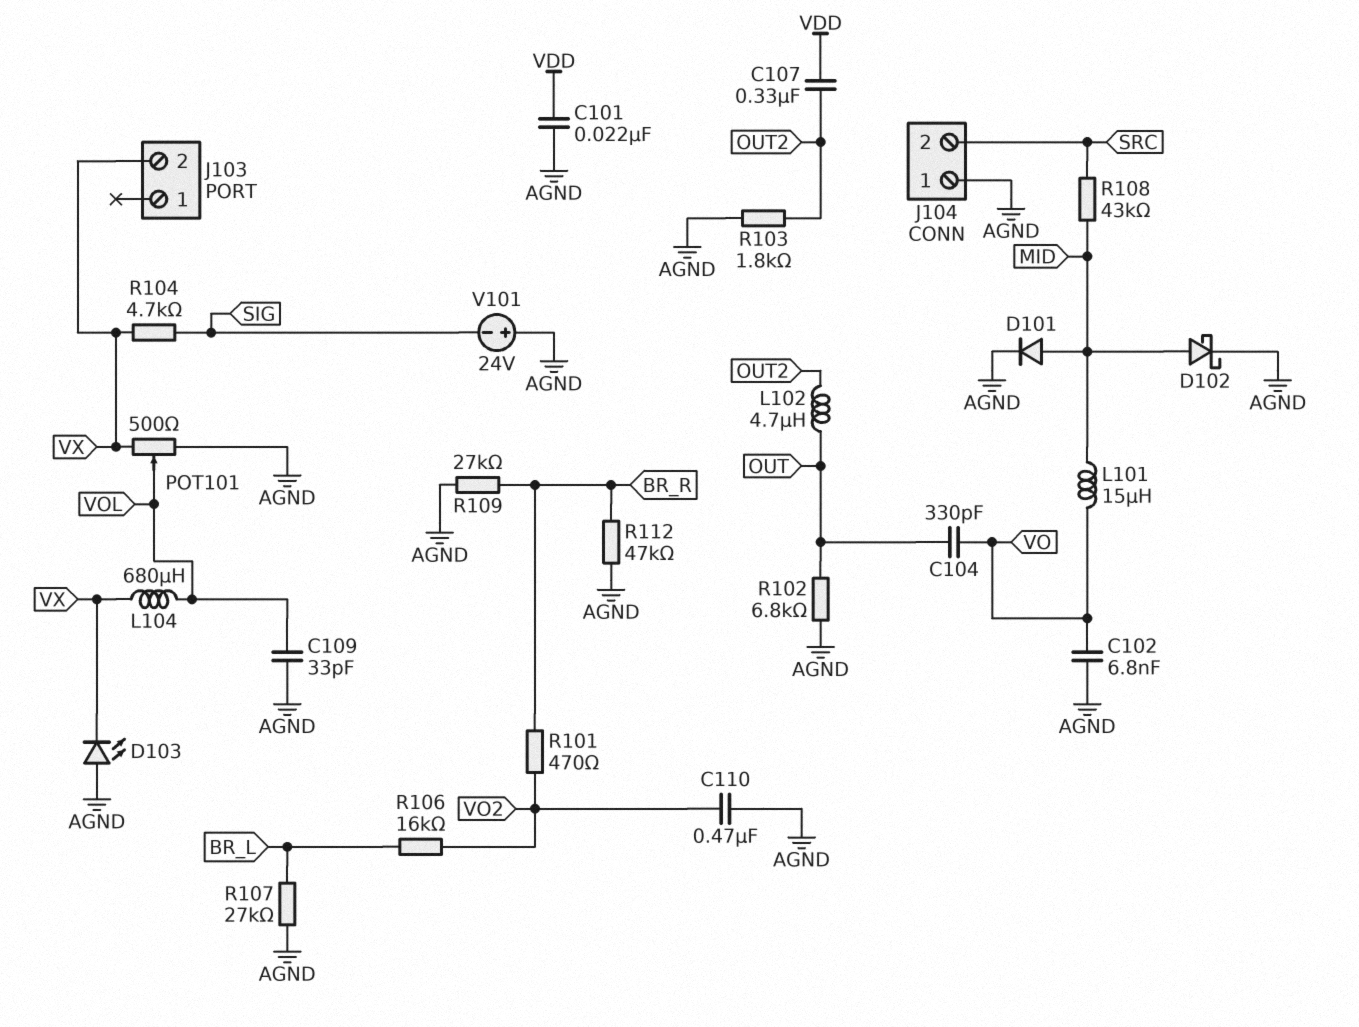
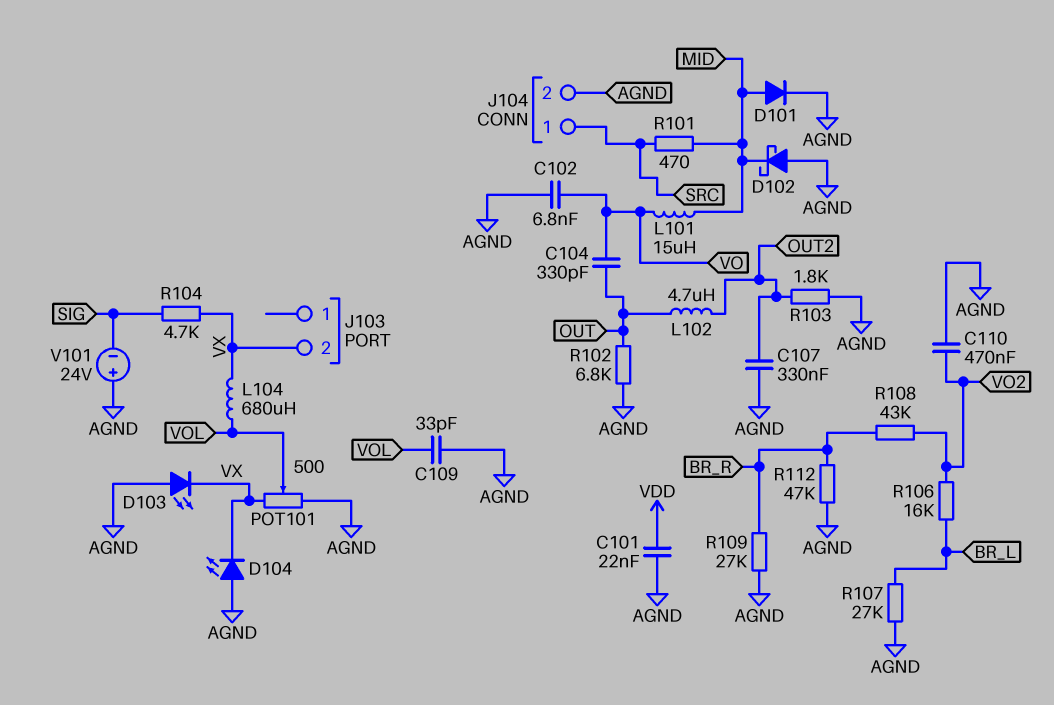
C107: 330nF (OUT2, VDD) -> 330nF (AGND, OUT2)
D102: schottky (A MID, K AGND) -> schottky (A AGND, K MID)
D104: none -> LED (A AGND, K VX)
J104 pin 1: AGND -> SRC
J104 pin 2: SRC -> AGND
R101: 470 (BR_R, VO2) -> 470 (MID, SRC)
R108: 43k (MID, SRC) -> 43k (BR_R, VO2)

